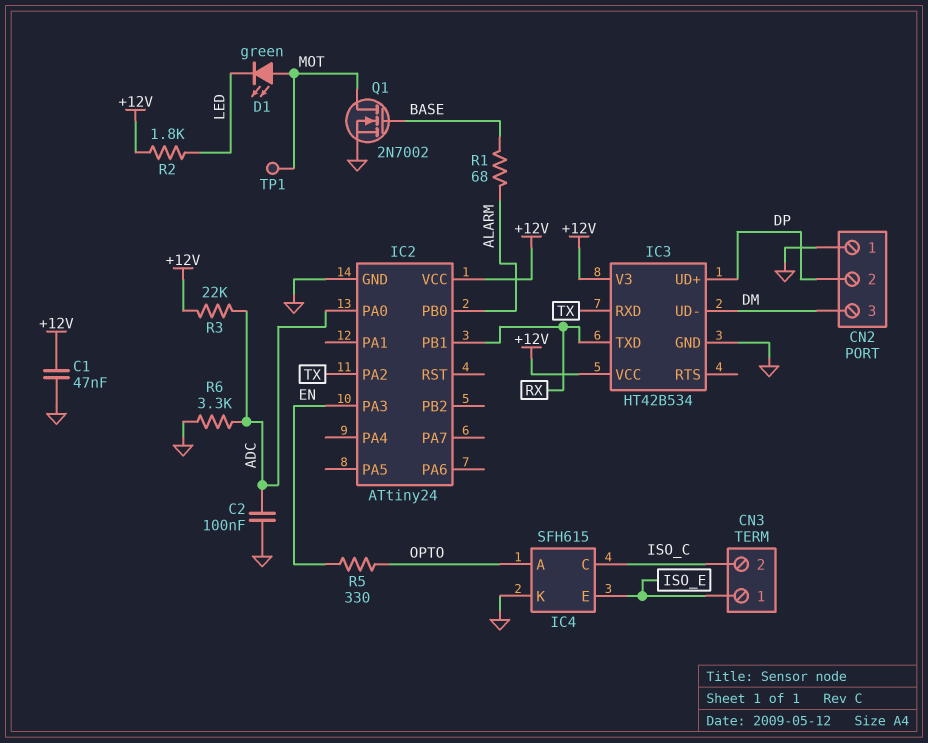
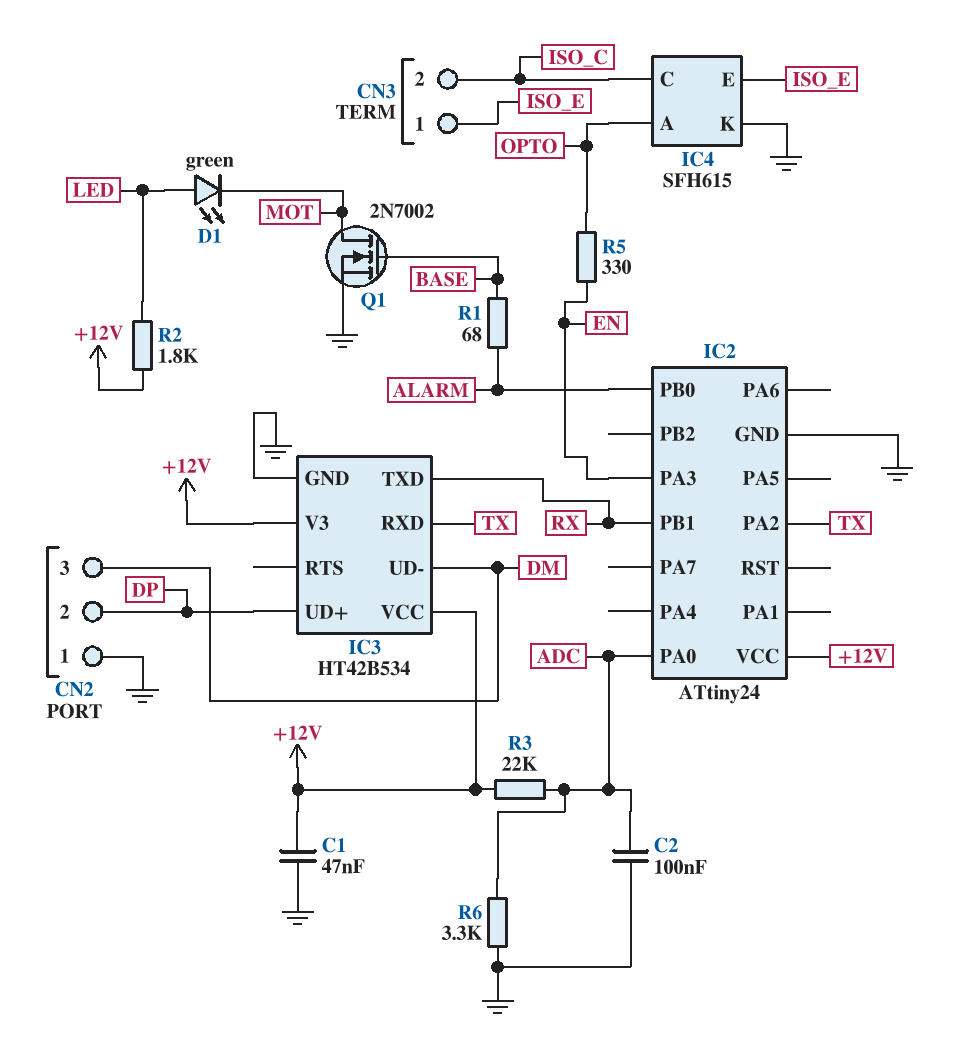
D1: LED green (A MOT, K LED) -> LED green (A LED, K MOT)
TP1: test point (MOT) -> none

